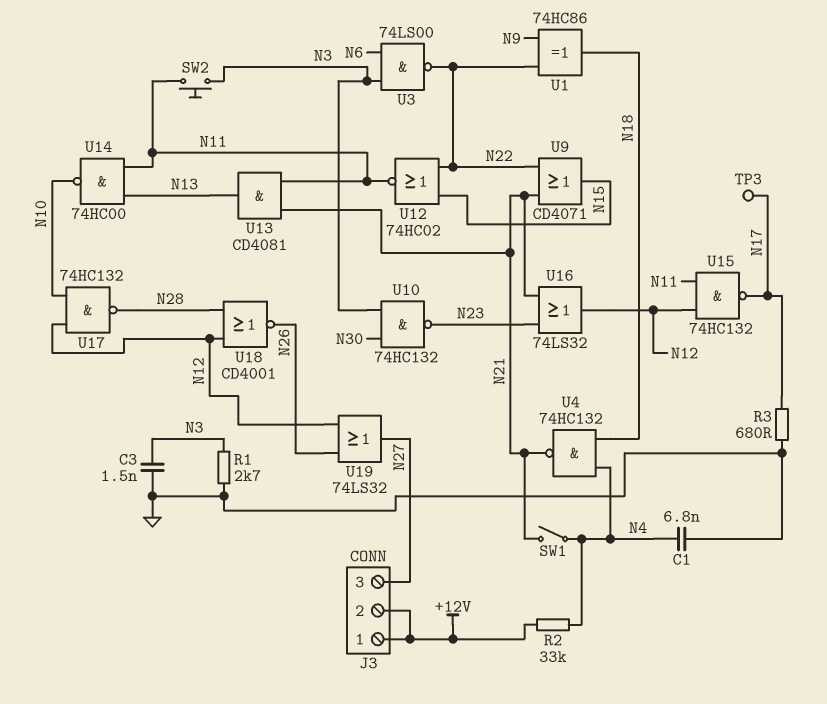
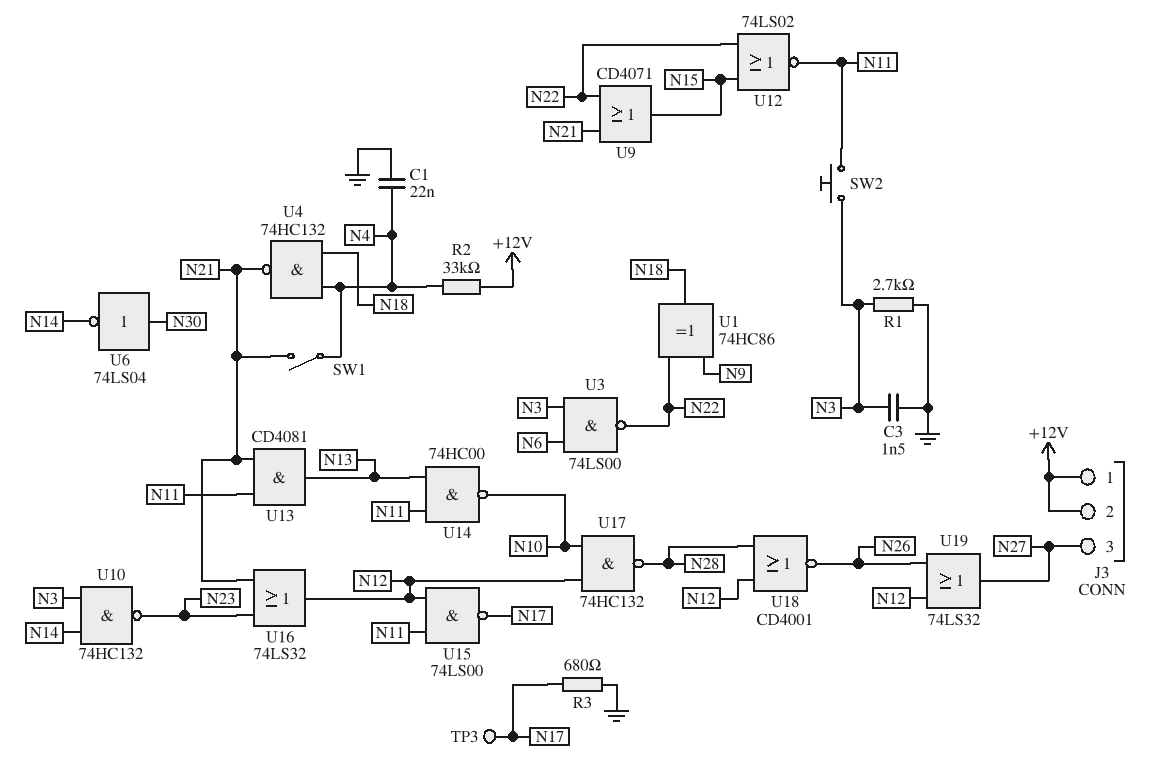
C1: 6.8nF (GND, N4) -> 22nF (GND, N4)
U6: none -> NOT 74LS04 (in N30, out N14)
U10: NAND 74HC132 (in N3, in N30, out N23) -> NAND 74HC132 (in N3, in N14, out N23)
U12: NOR 74HC02 (in N15, in N22, out N11) -> NOR 74LS02 (in N15, in N22, out N11)
U15: NAND 74HC132 (in N11, in N12, out N17) -> NAND 74LS00 (in N11, in N12, out N17)

